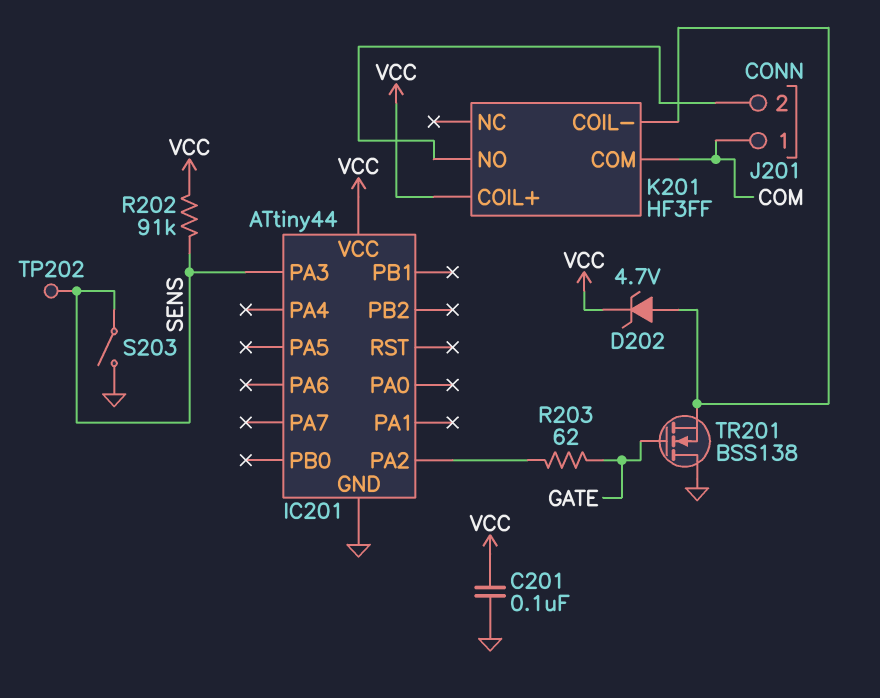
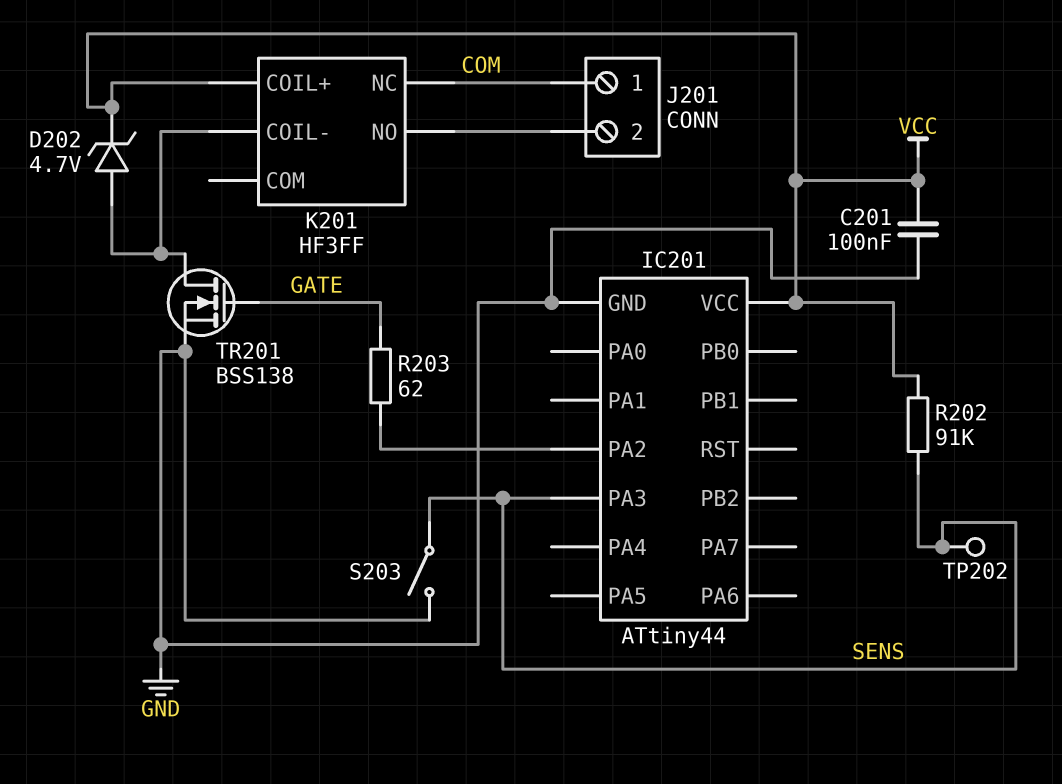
K201 pin COM: COM -> none
K201 pin NC: none -> COM
TR201: NMOS BSS138 (G GATE, D GND, S K201/COIL-) -> NMOS BSS138 (G GATE, D K201/COIL-, S GND)

